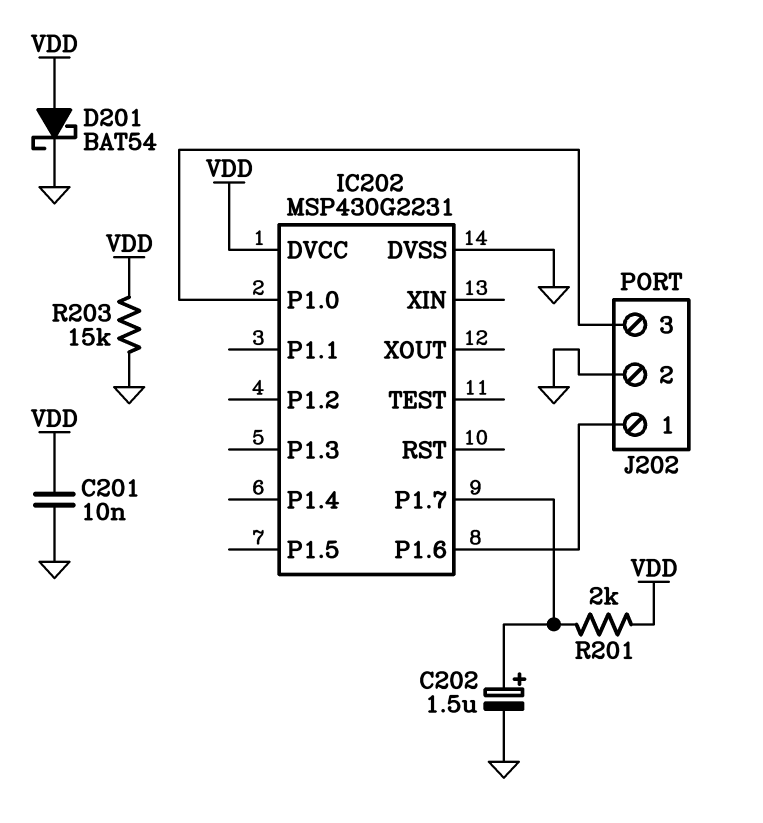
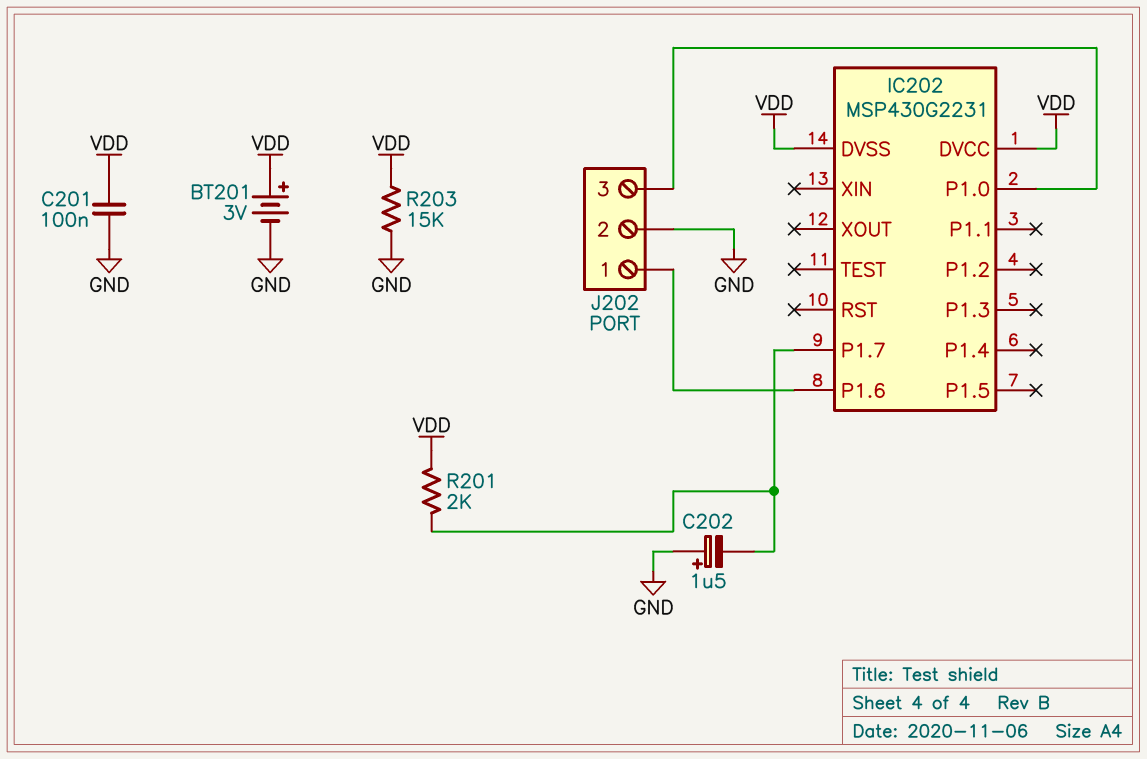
BT201: none -> 3V (plus VDD, minus GND)
C201: 10nF (GND, VDD) -> 100nF (GND, VDD)
C202: 1.5uF (plus IC202/P1.7, minus GND) -> 1.5uF (plus GND, minus IC202/P1.7)
D201: schottky BAT54 (A VDD, K GND) -> none
IC202 pin DVSS: GND -> VDD

